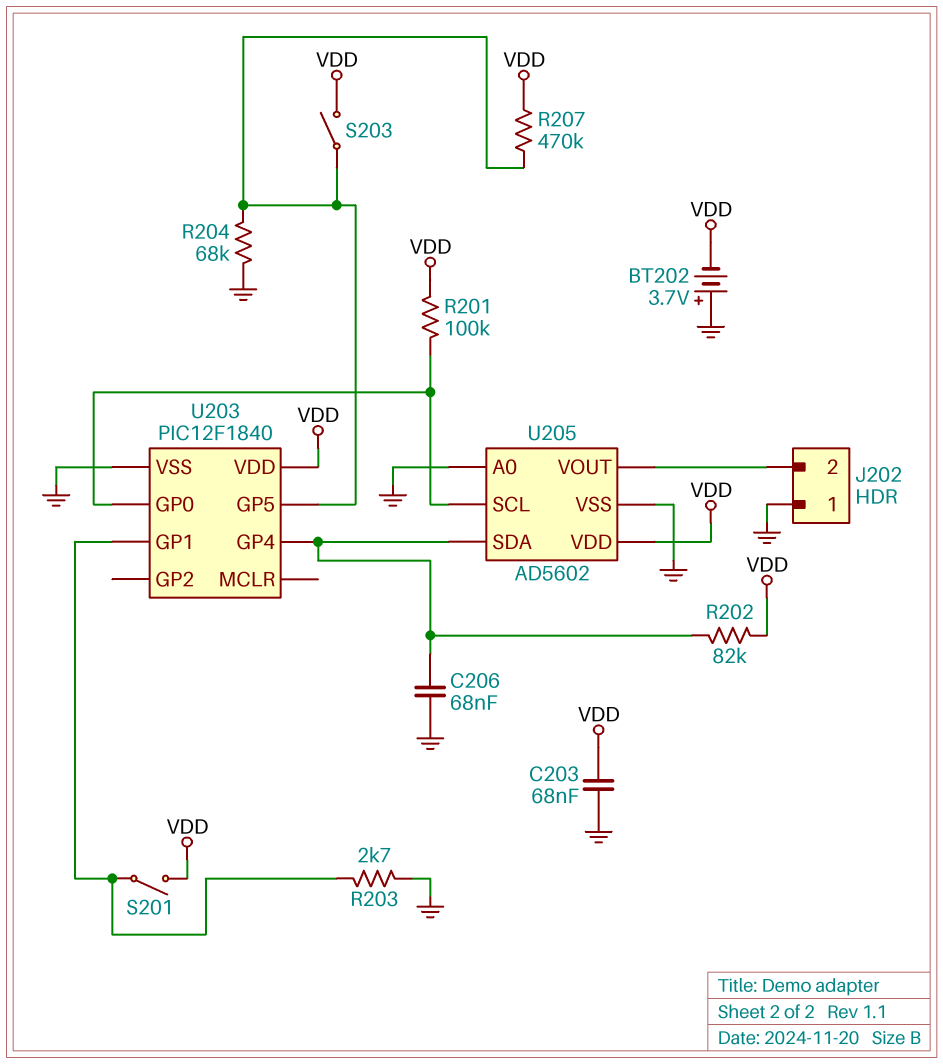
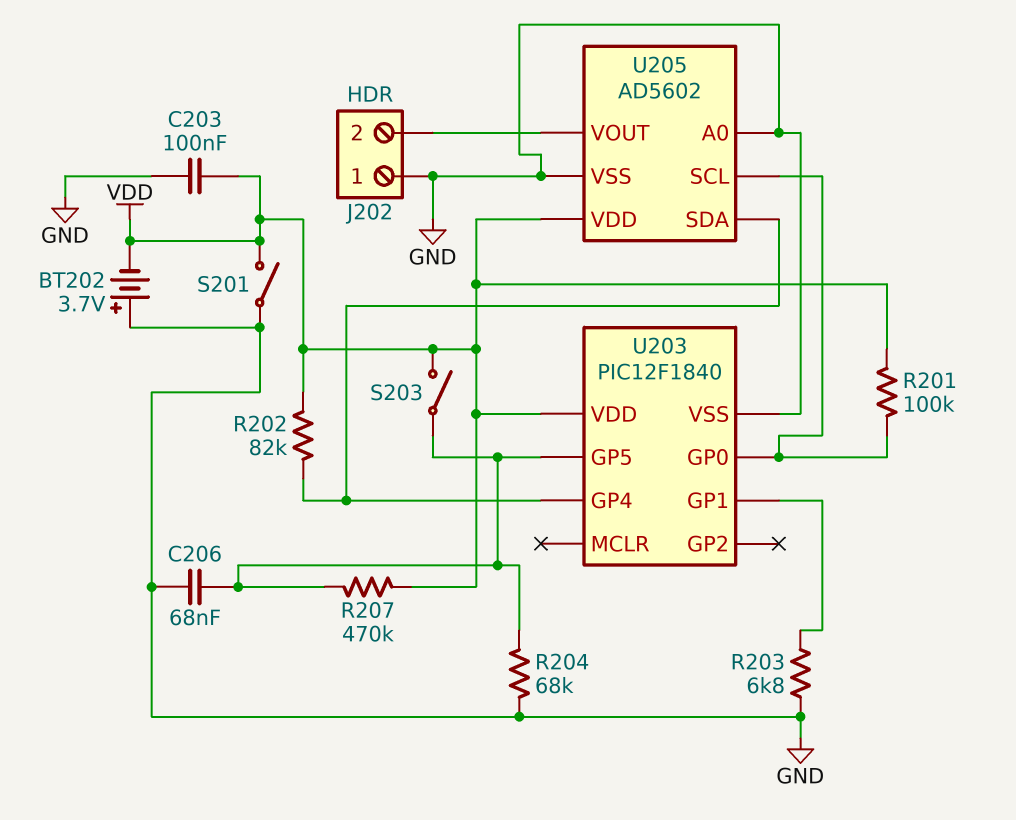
C203: 68nF (GND, VDD) -> 100nF (GND, VDD)
C206: 68nF (GND, U203/GP4) -> 68nF (GND, U203/GP5)
R203: 2.7k (GND, U203/GP1) -> 6.8k (GND, U203/GP1)
S201: switch (U203/GP1, VDD) -> switch (GND, VDD)

